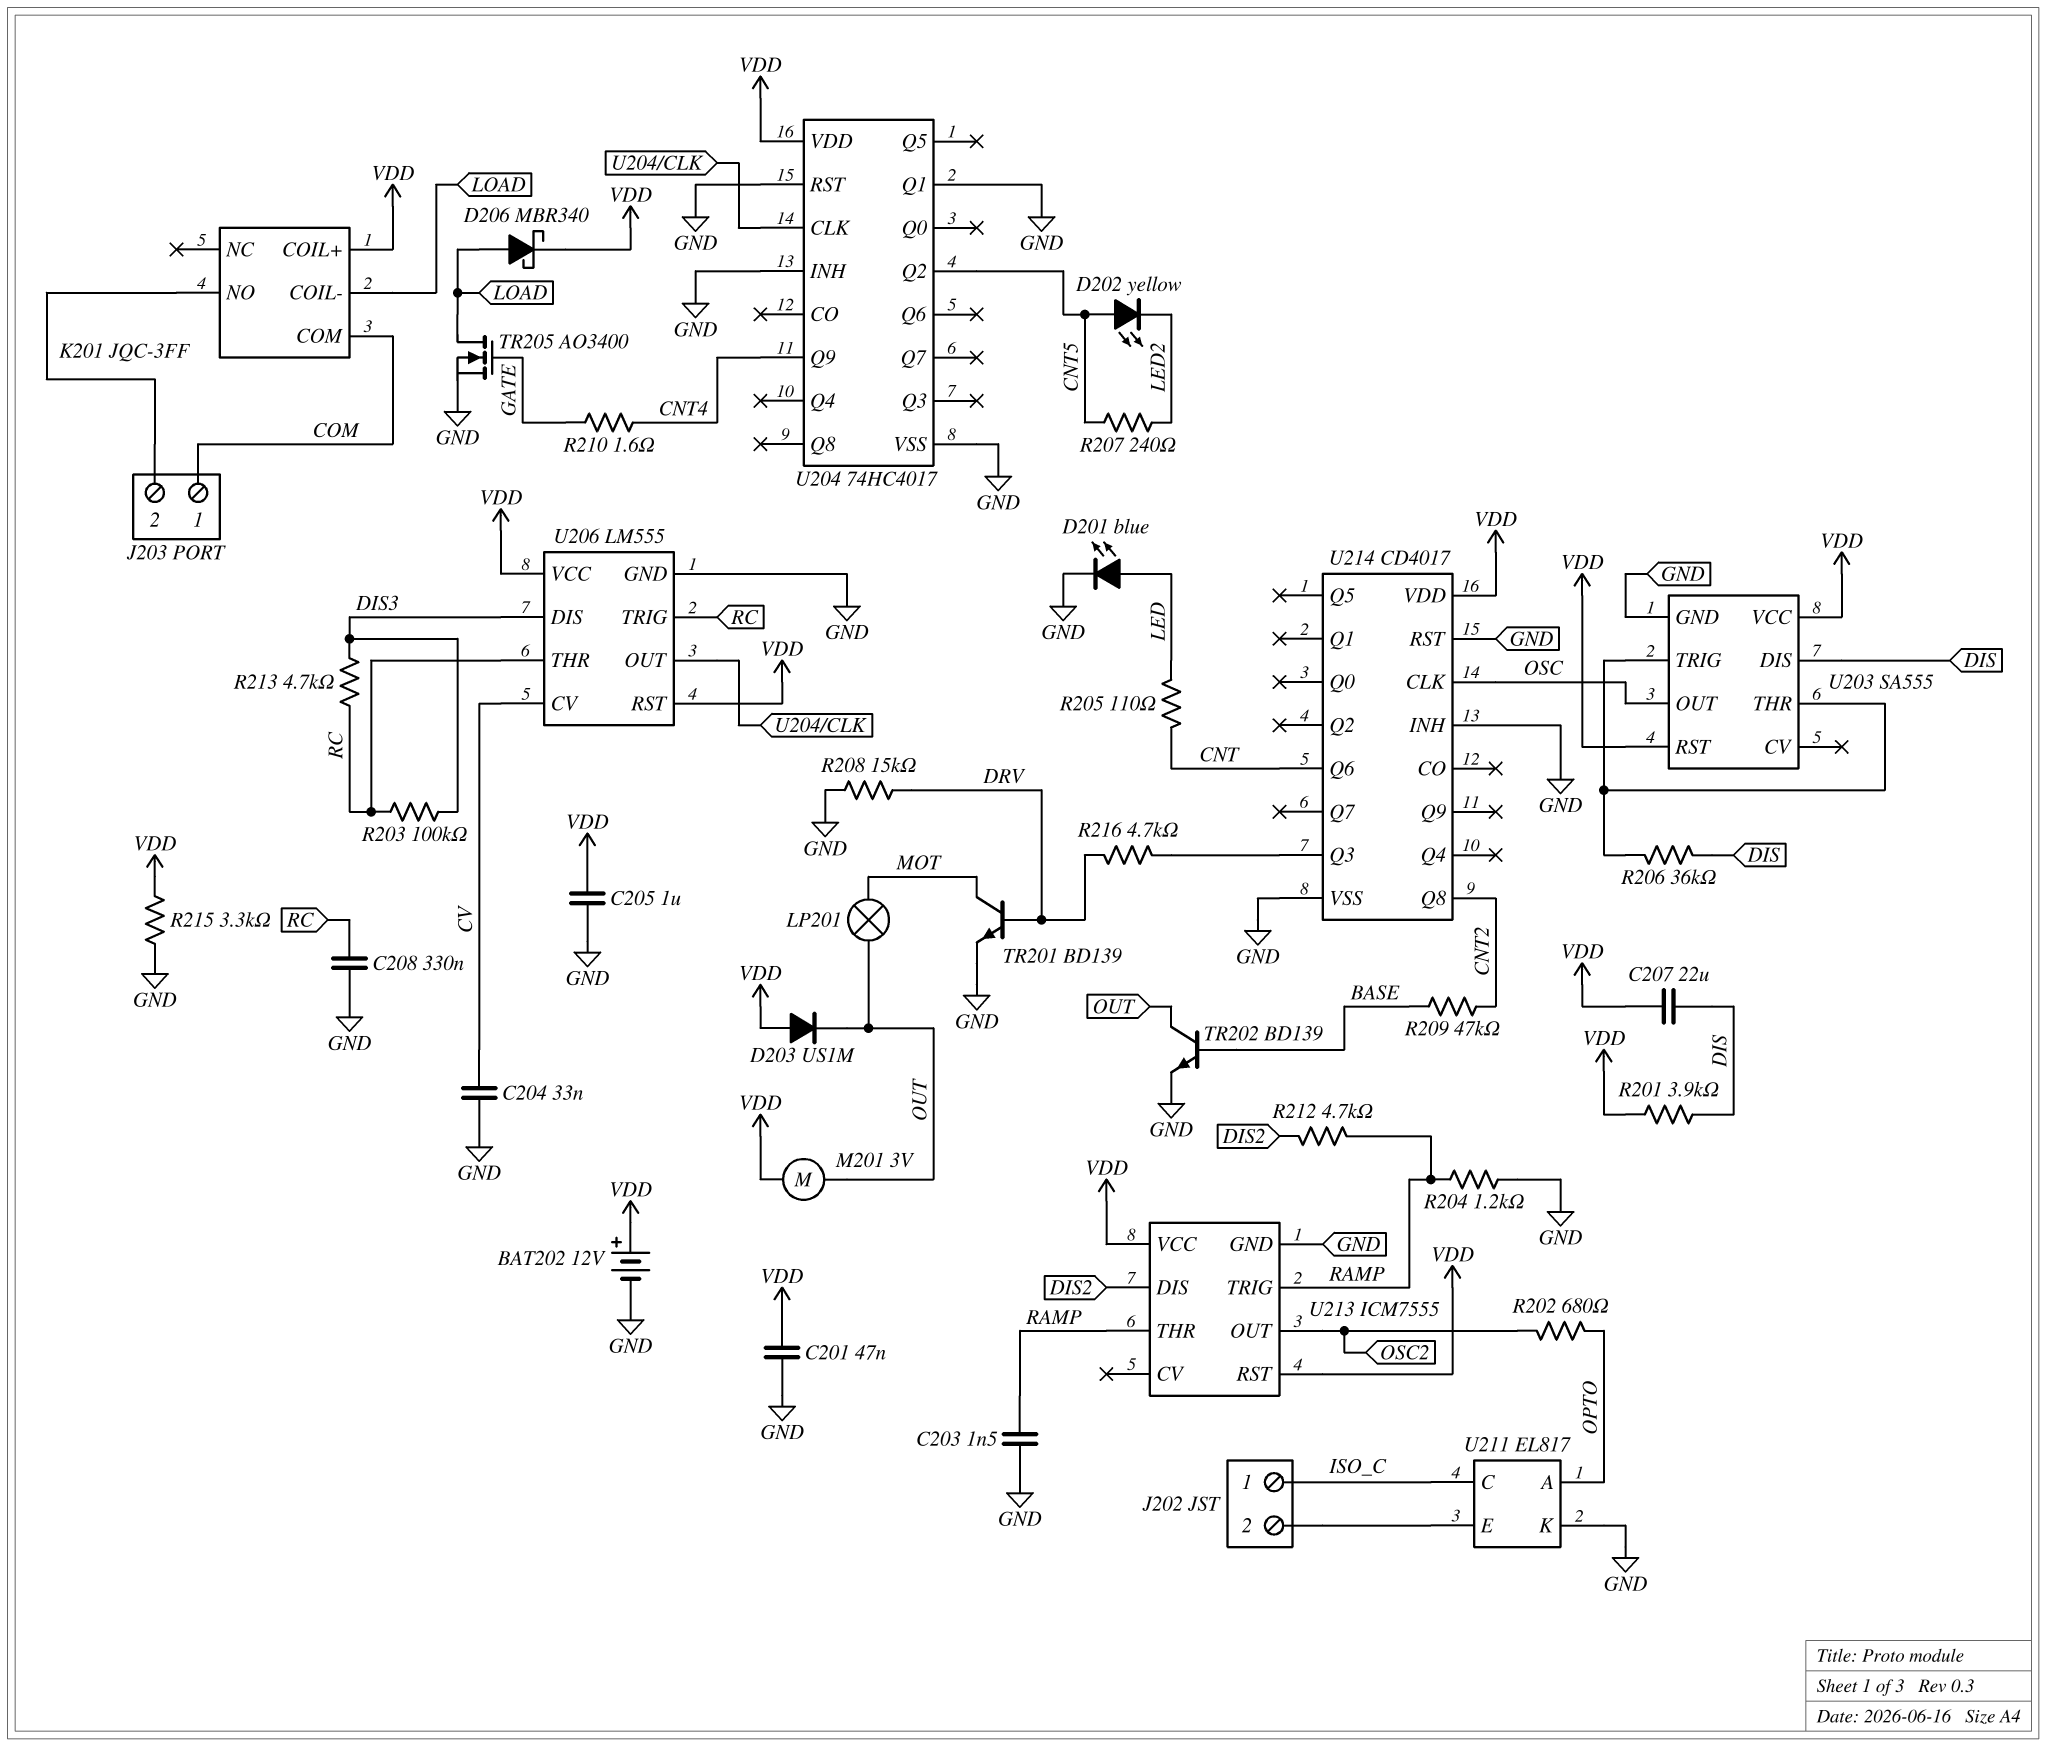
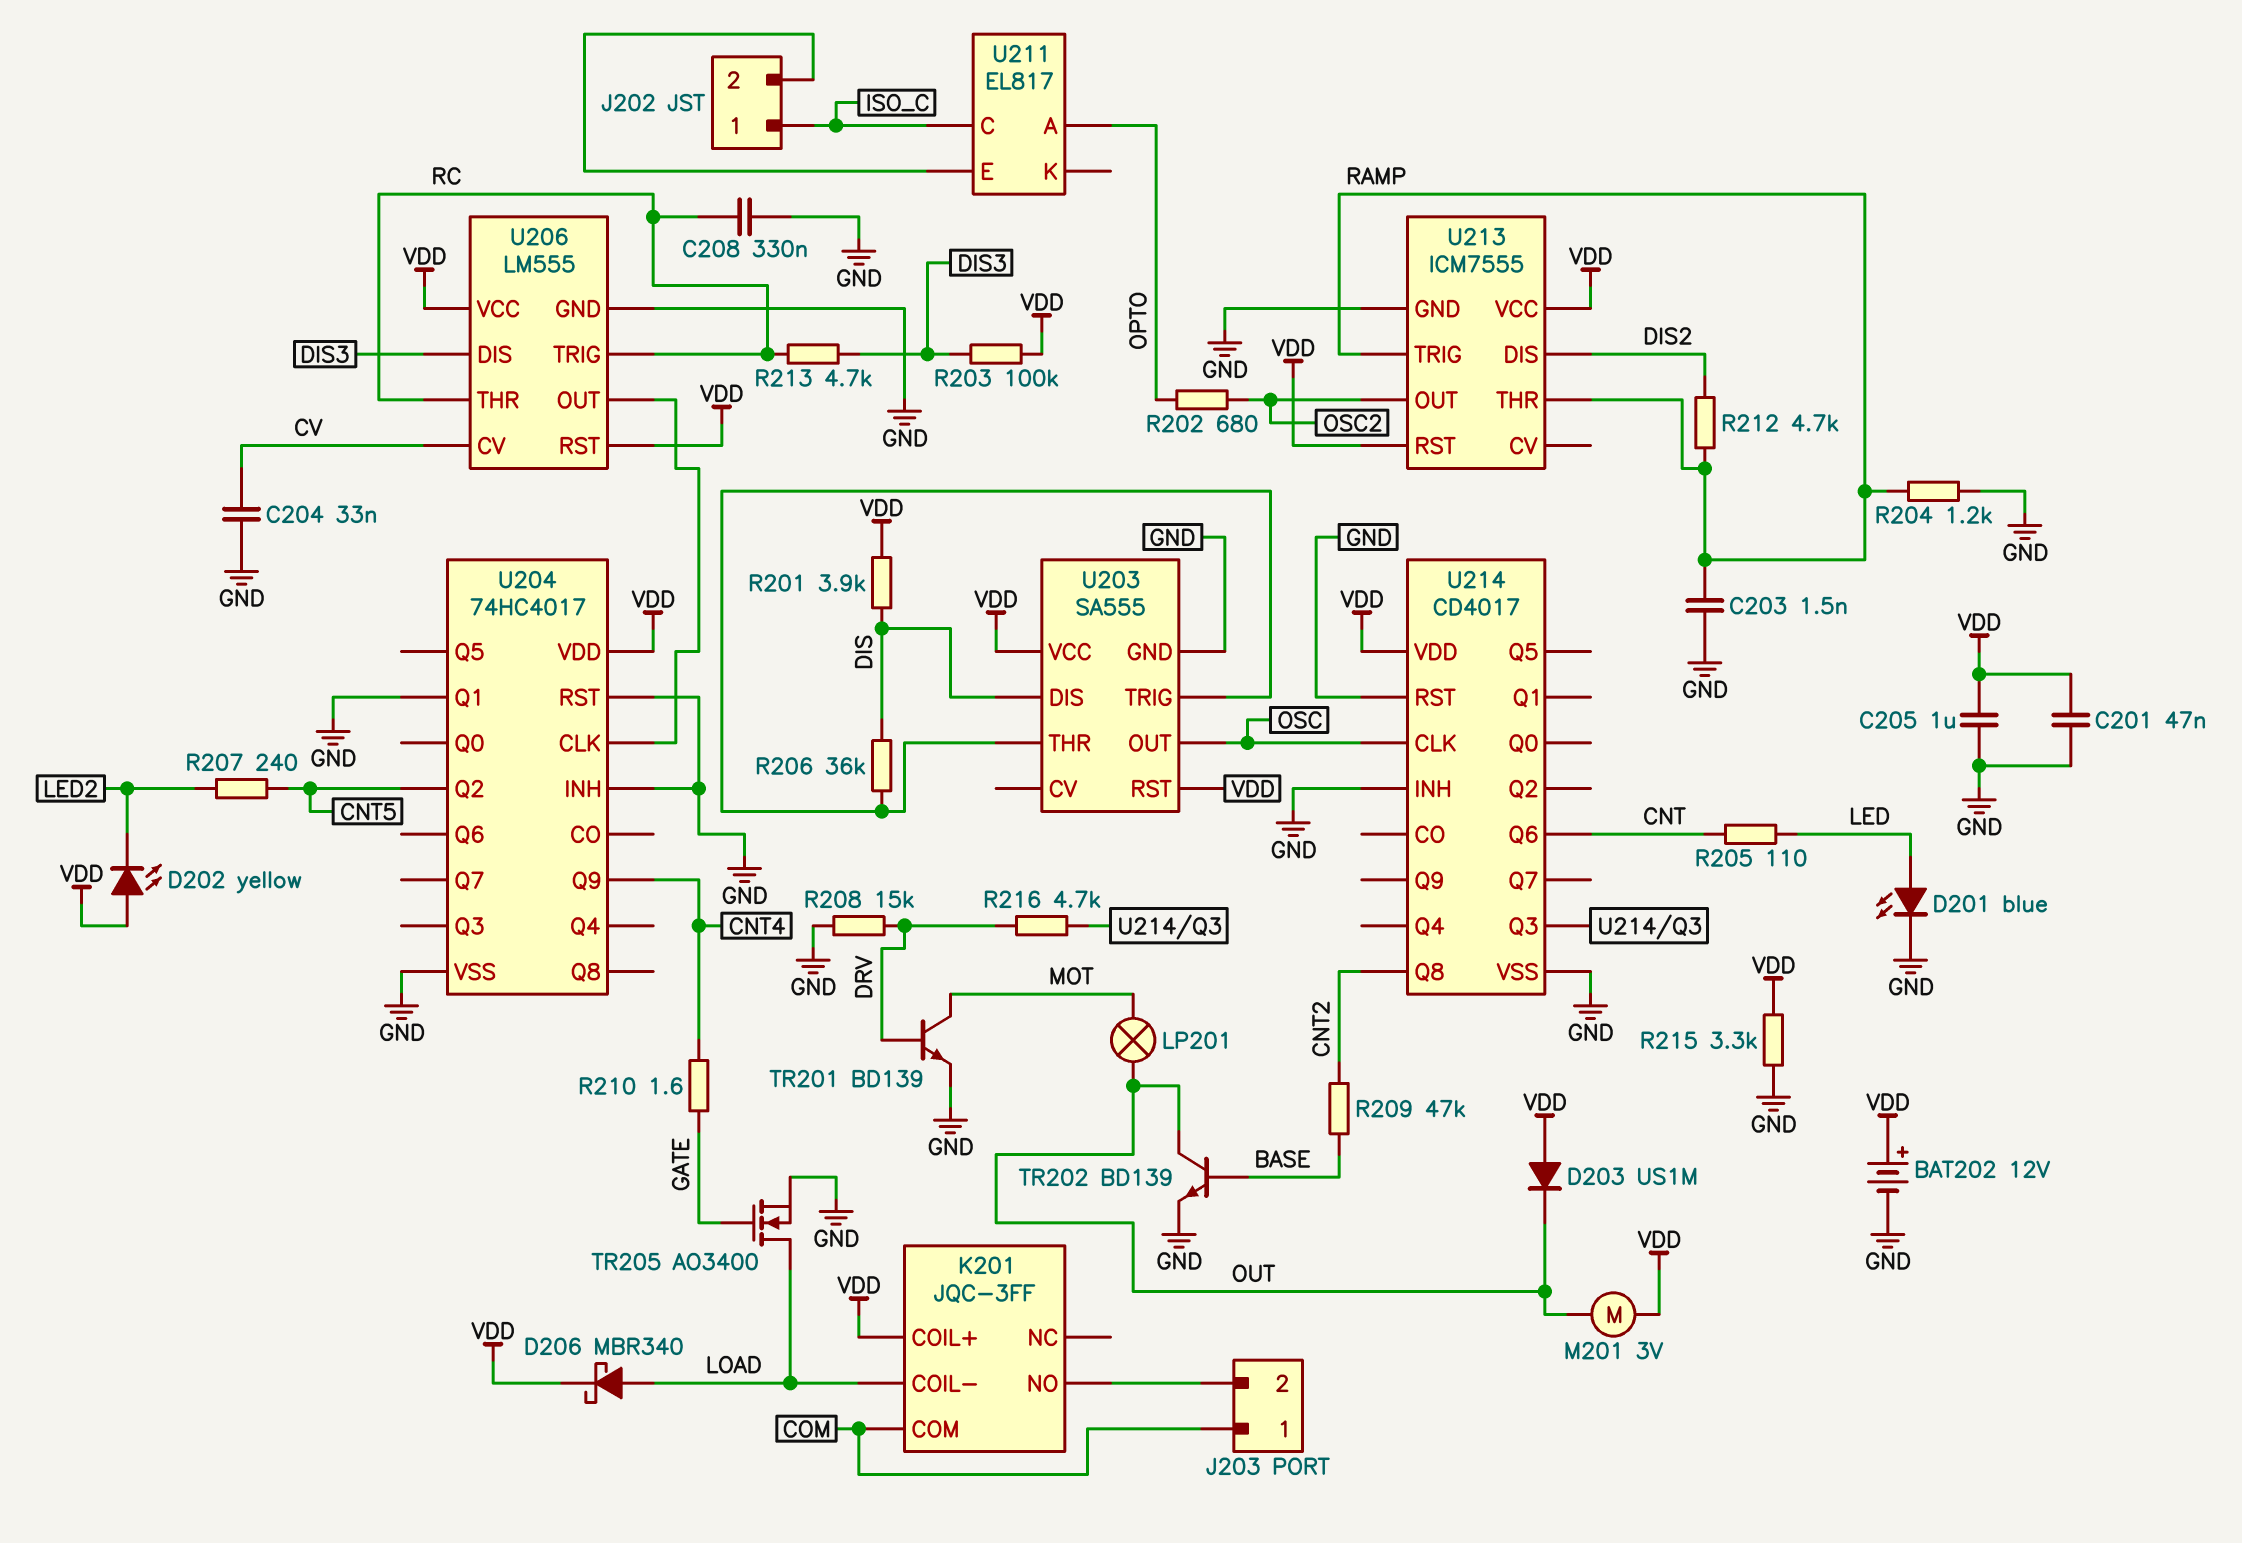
C207: 22uF (DIS, VDD) -> none
D202: LED yellow (A CNT5, K LED2) -> LED yellow (A VDD, K LED2)
R203: 100k (DIS3, RC) -> 100k (DIS3, VDD)
U211 pin K: GND -> none

